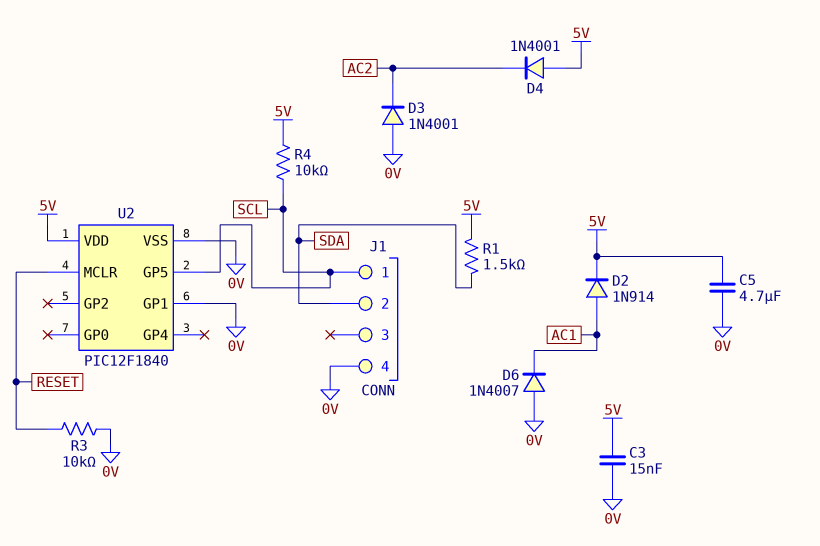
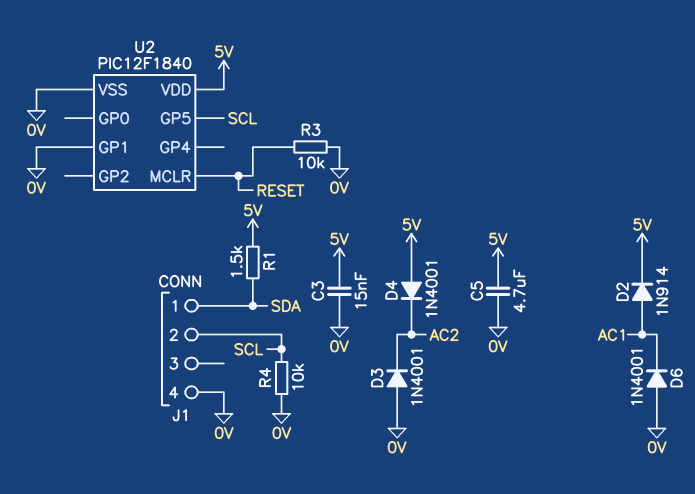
D6: diode 1N4007 (A 0V, K AC1) -> diode 1N4001 (A 0V, K AC1)
J1 pin 1: SCL -> SDA
J1 pin 2: SDA -> SCL
R4: 10k (5V, SCL) -> 10k (0V, SCL)

